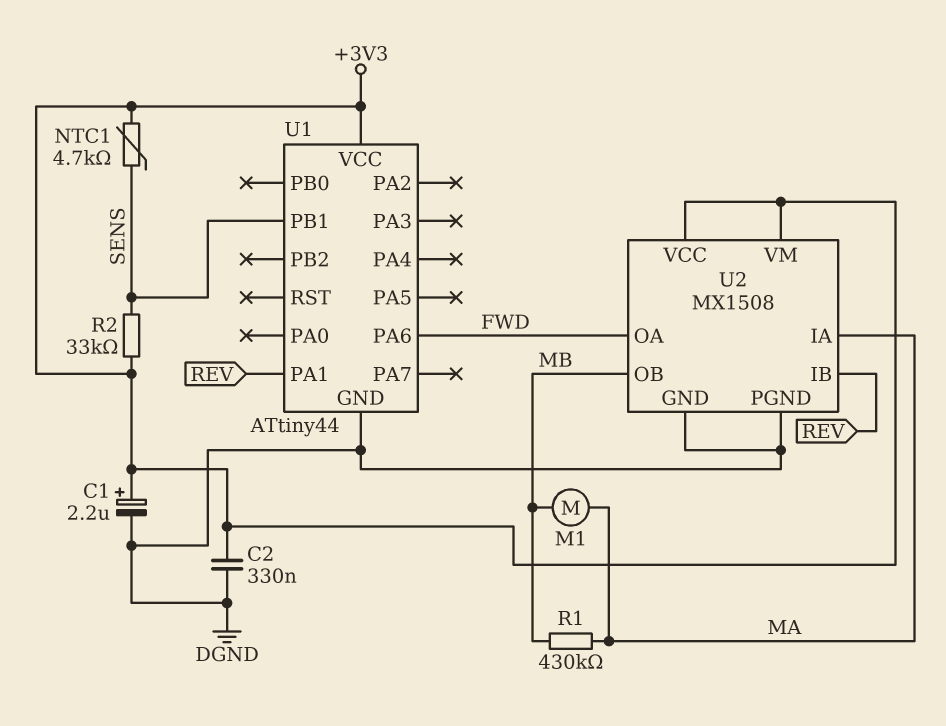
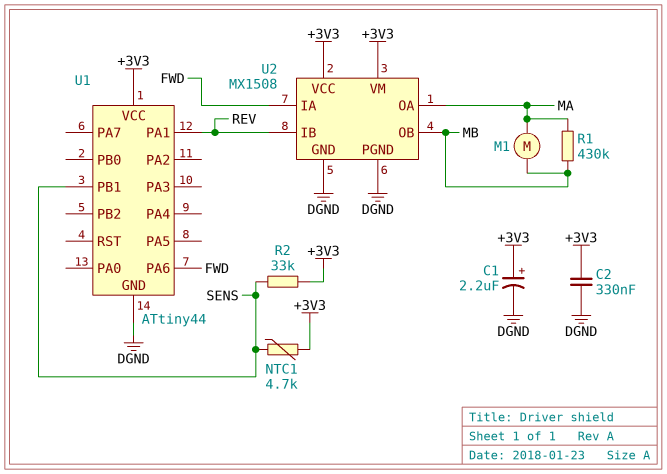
U2 pin IA: MA -> FWD
U2 pin OA: FWD -> MA

